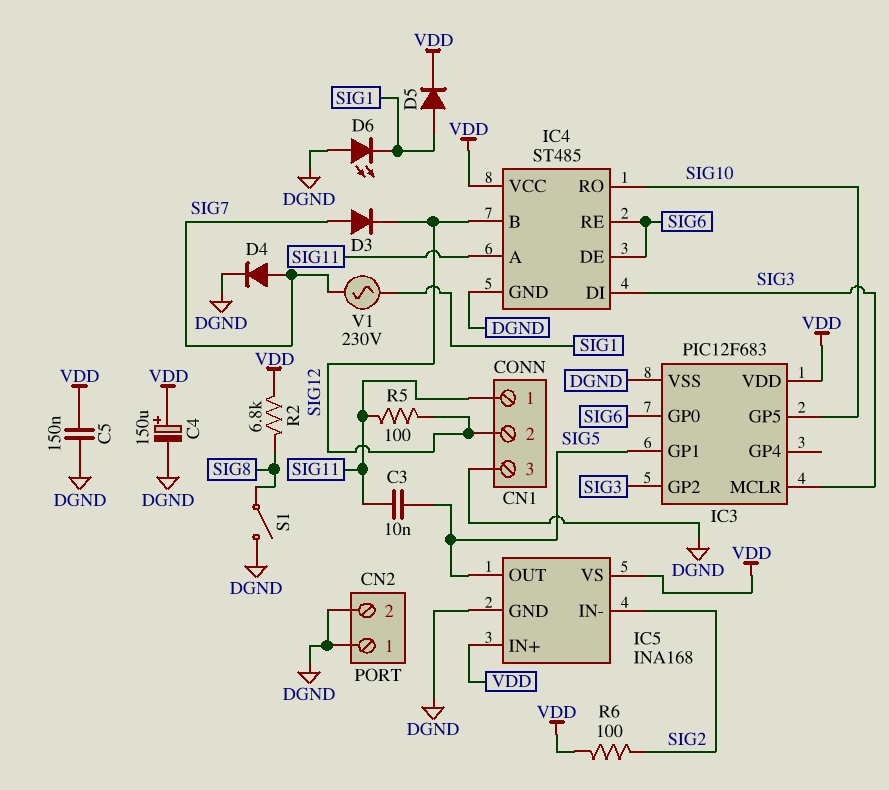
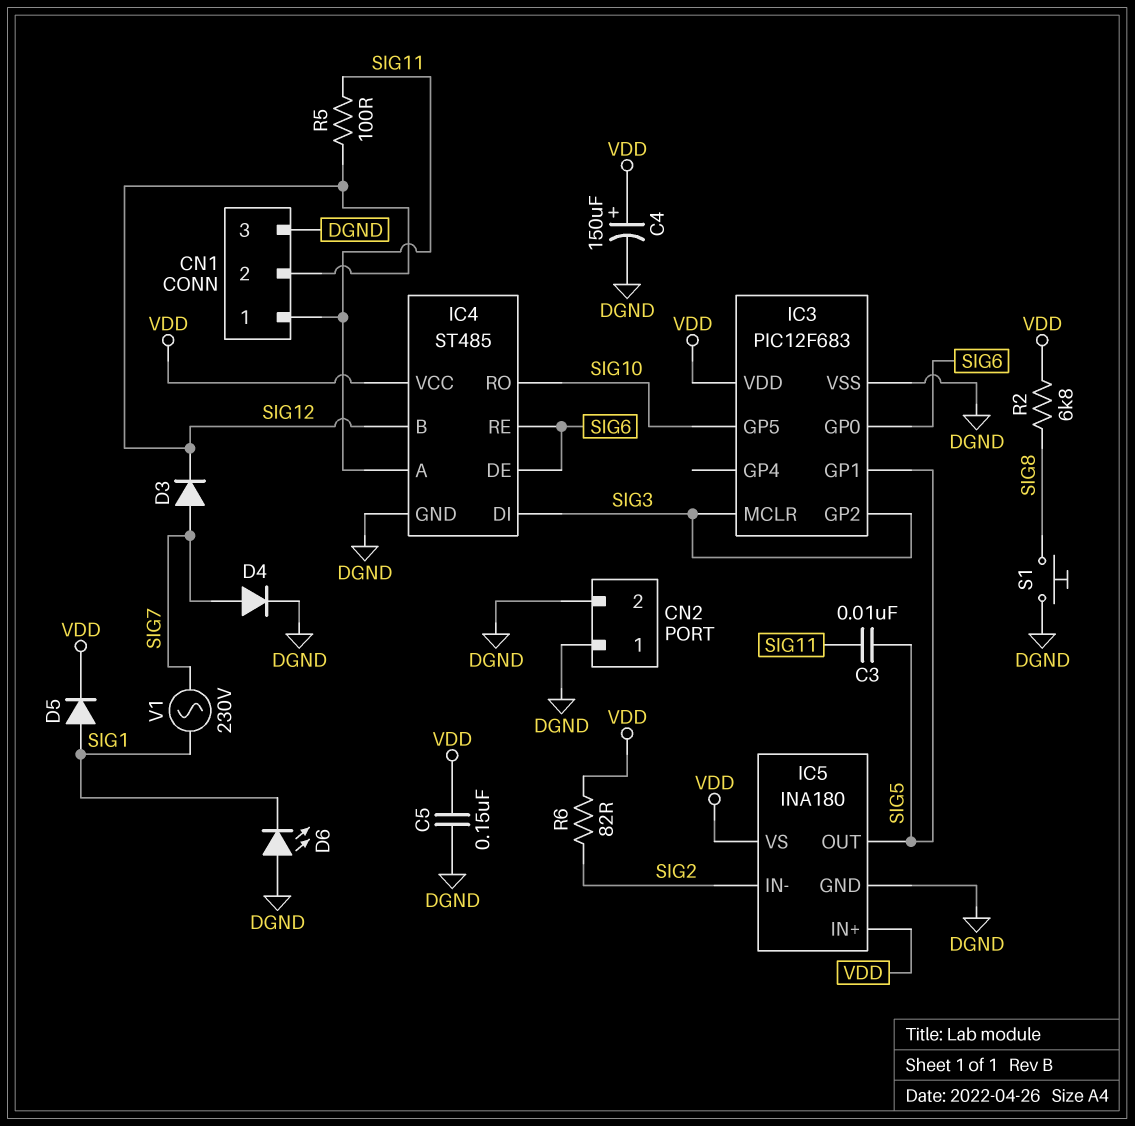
IC5: INA168 -> INA180
R6: 100 (SIG2, VDD) -> 82 (SIG2, VDD)
S1: switch (DGND, SIG8) -> button (DGND, SIG8)

